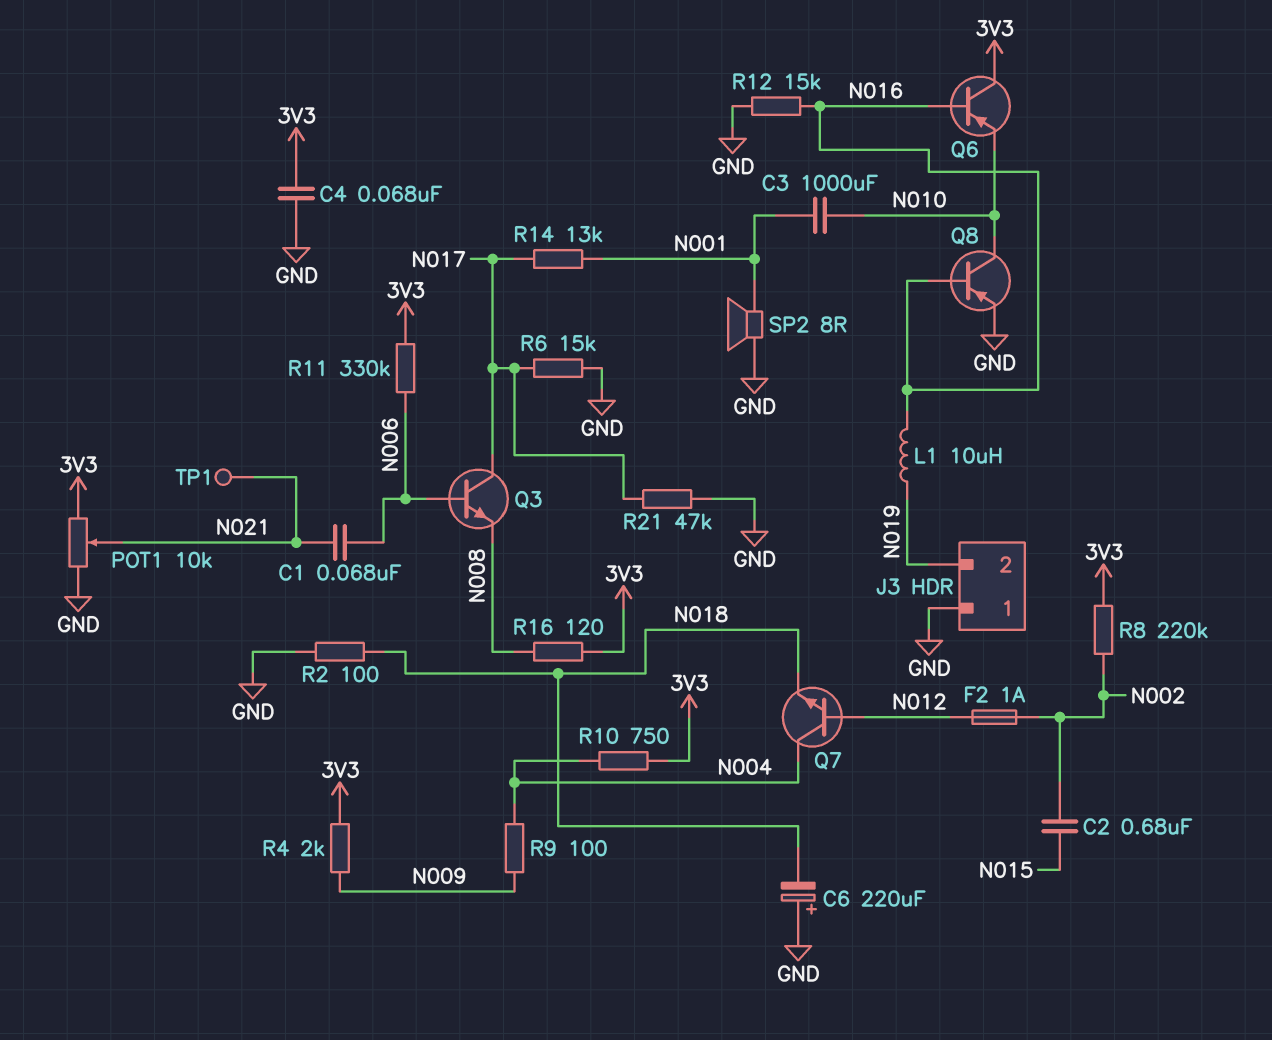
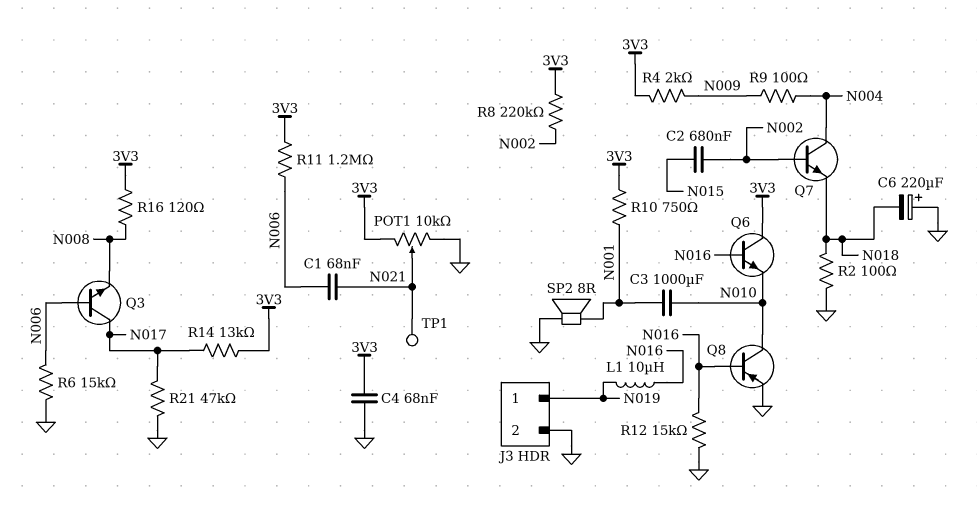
F2: 1A (N002, N012) -> none
J3 pin 1: GND -> N019
J3 pin 2: N019 -> GND
Q6: PNP (B N016, C 3V3, E N010) -> NPN (B N016, C 3V3, E N010)
Q7: NPN (B N012, C N004, E N018) -> NPN (B N002, C N004, E N018)
R6: 15k (GND, N017) -> 15k (GND, N006)
R10: 750 (3V3, N004) -> 750 (3V3, N001)
R11: 330k (3V3, N006) -> 1.2M (3V3, N006)
R14: 13k (N001, N017) -> 13k (3V3, N017)

